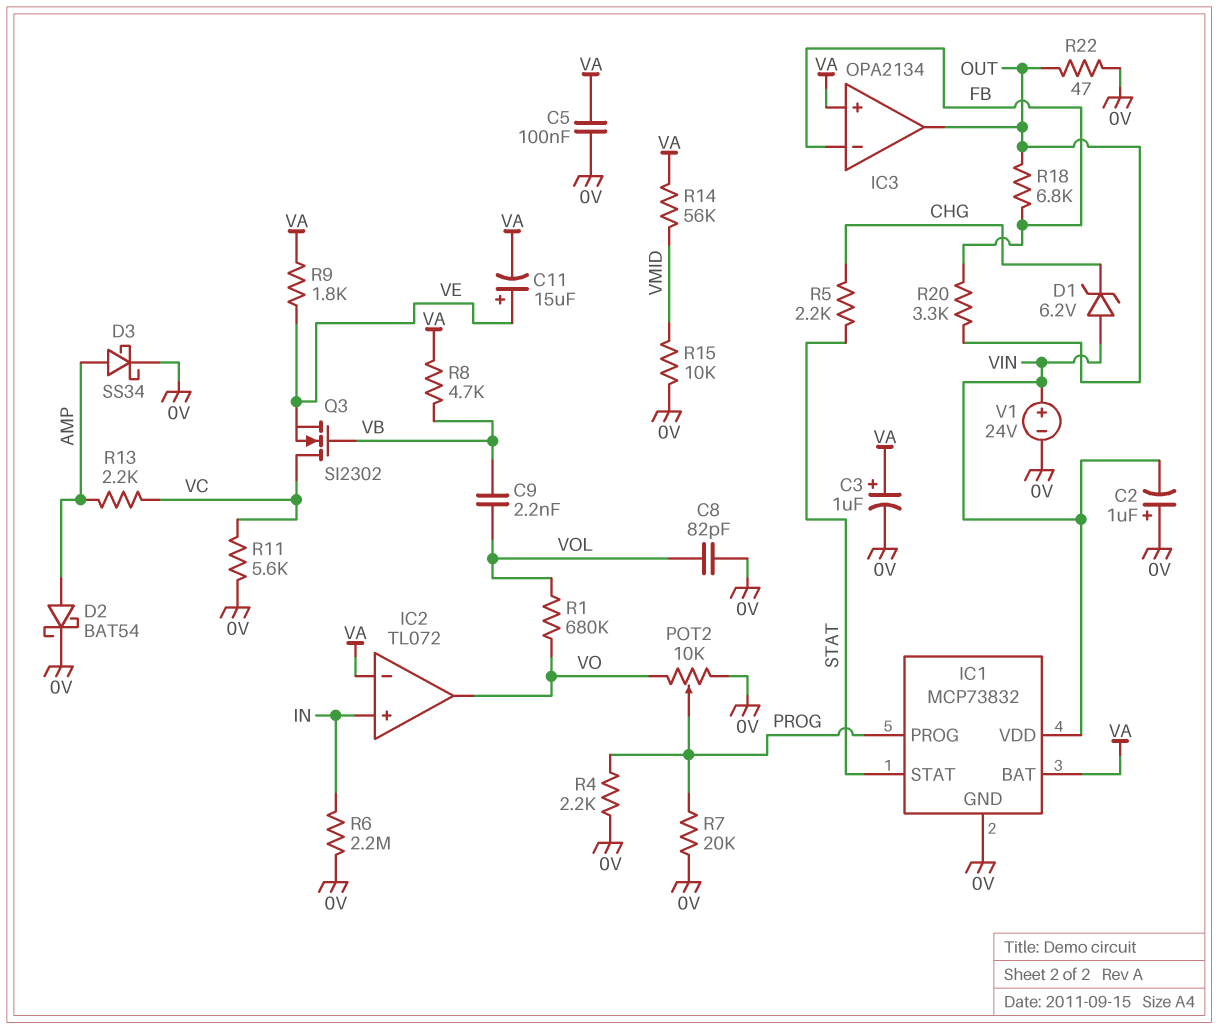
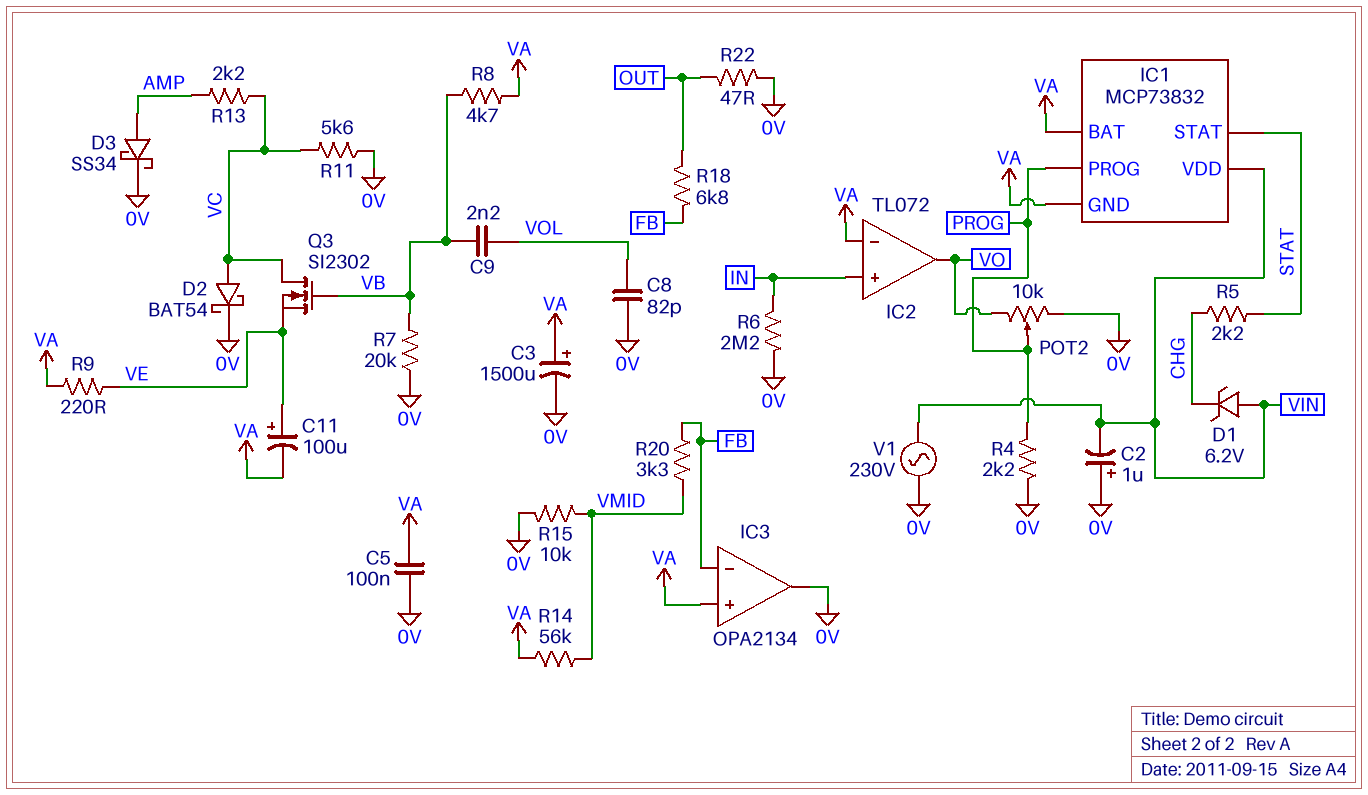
C3: 1uF (plus VA, minus 0V) -> 1500uF (plus VA, minus 0V)
C11: 15uF (plus VE, minus VA) -> 100uF (plus VE, minus VA)
D2: schottky BAT54 (A AMP, K 0V) -> schottky BAT54 (A VC, K 0V)
IC1 pin GND: 0V -> VA
IC3 pin out: OUT -> 0V
R1: 680k (VO, VOL) -> none
R7: 20k (0V, PROG) -> 20k (0V, VB)
R9: 1.8k (VA, VE) -> 220 (VA, VE)
R20: 3.3k (FB, OUT) -> 3.3k (FB, VMID)
V1: 24V (plus VIN, minus 0V) -> AC 230V (0V, VIN)

